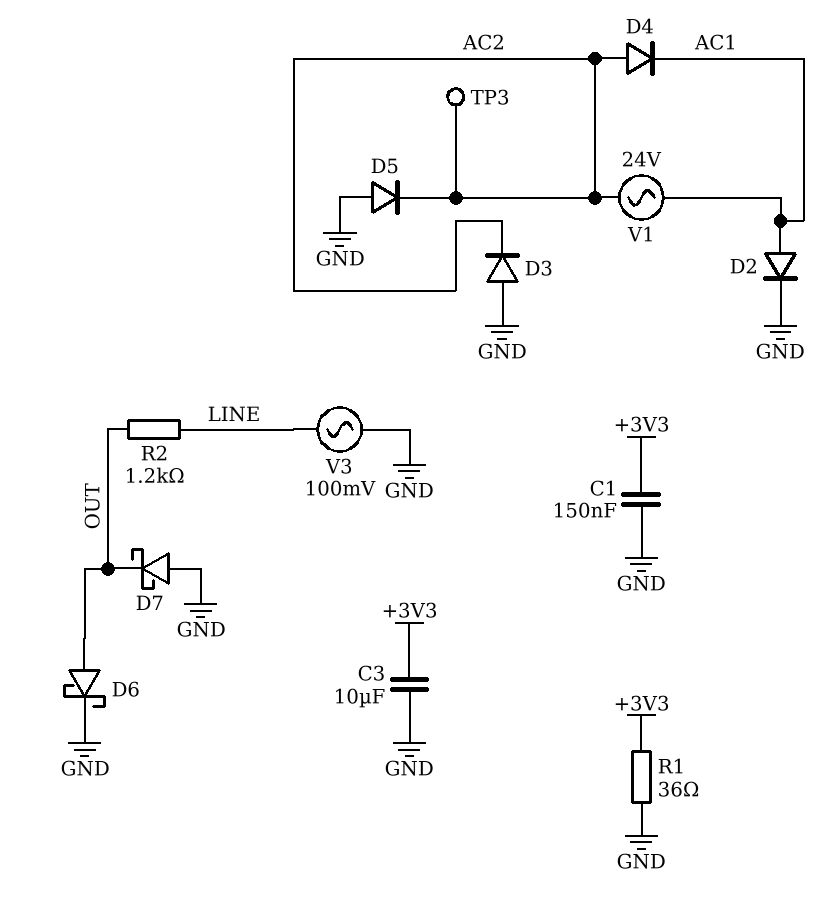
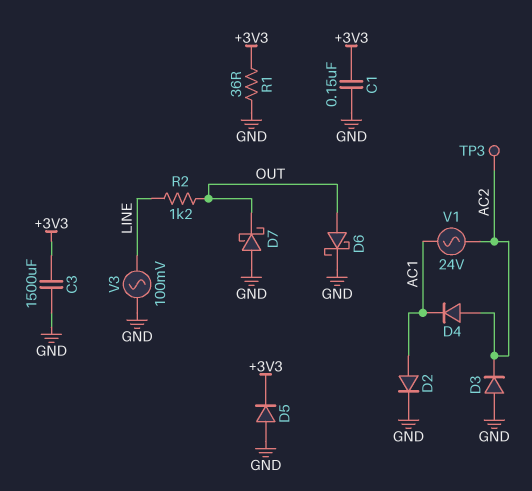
C3: 10uF (+3V3, GND) -> 1500uF (+3V3, GND)
D5: diode (A GND, K AC2) -> diode (A GND, K +3V3)

